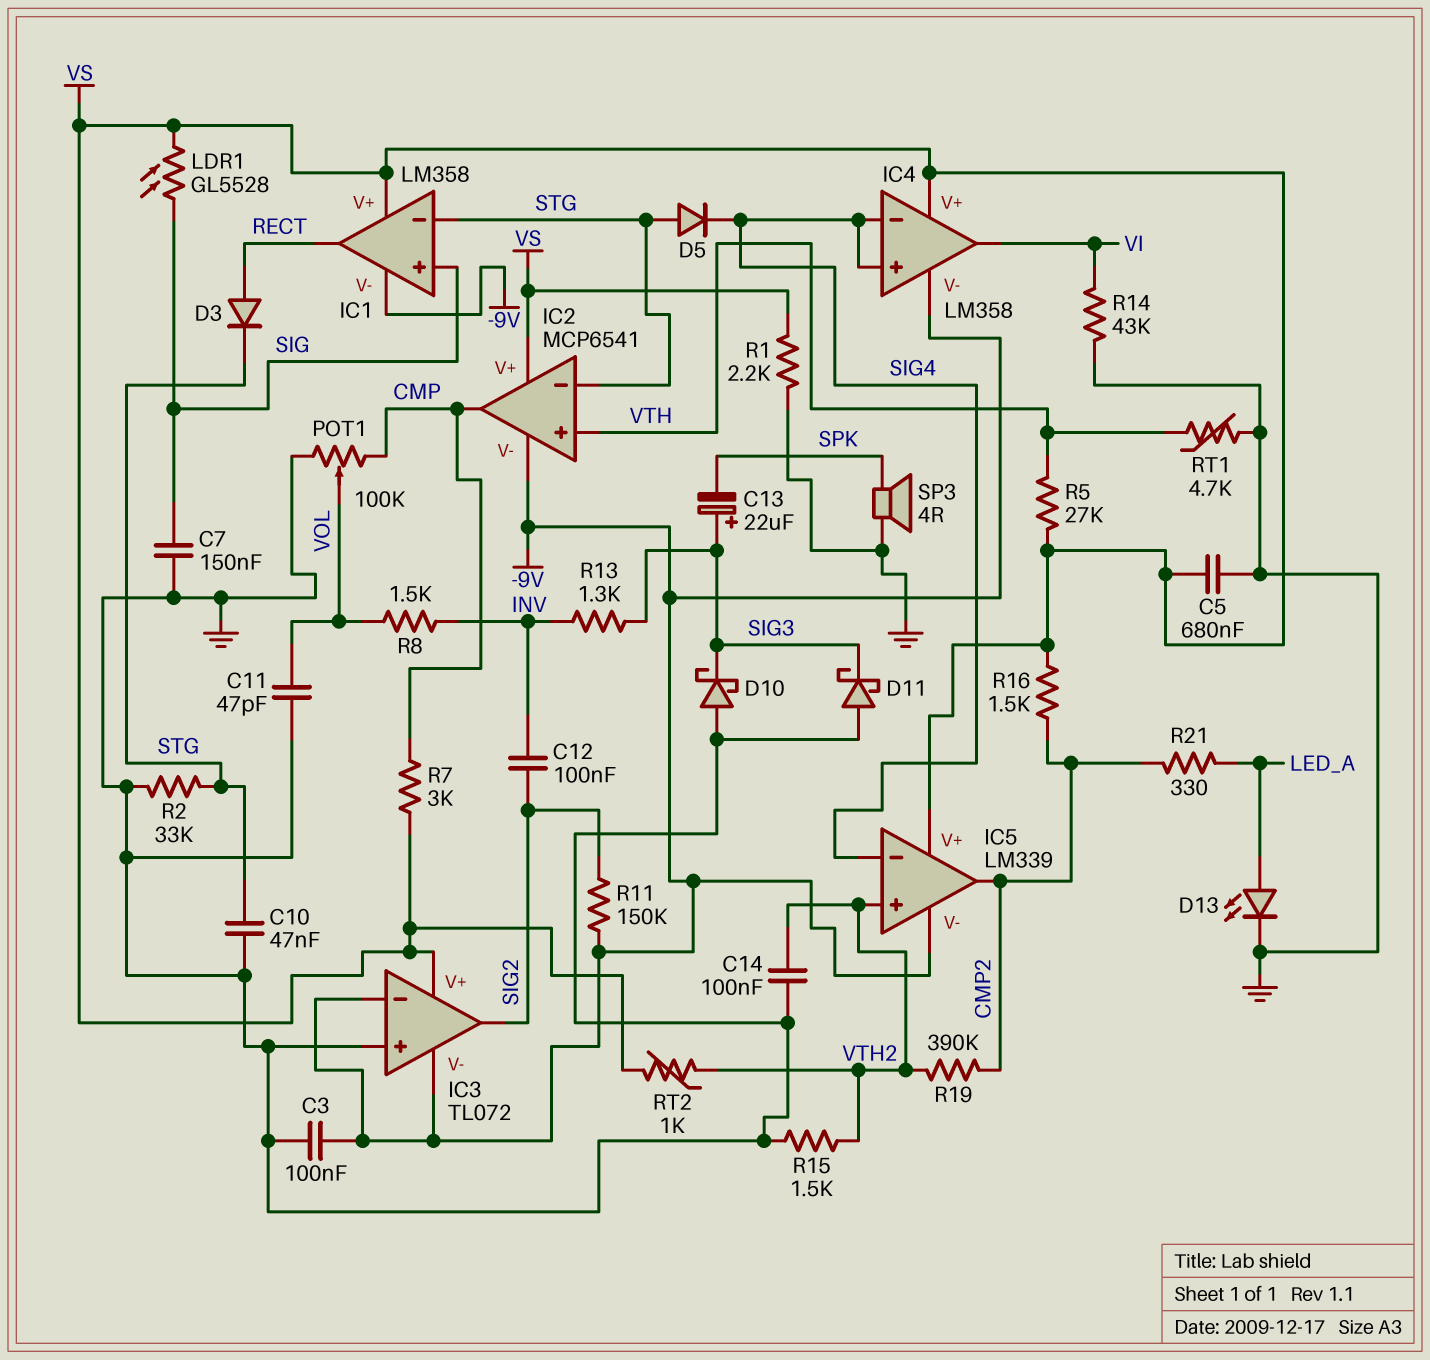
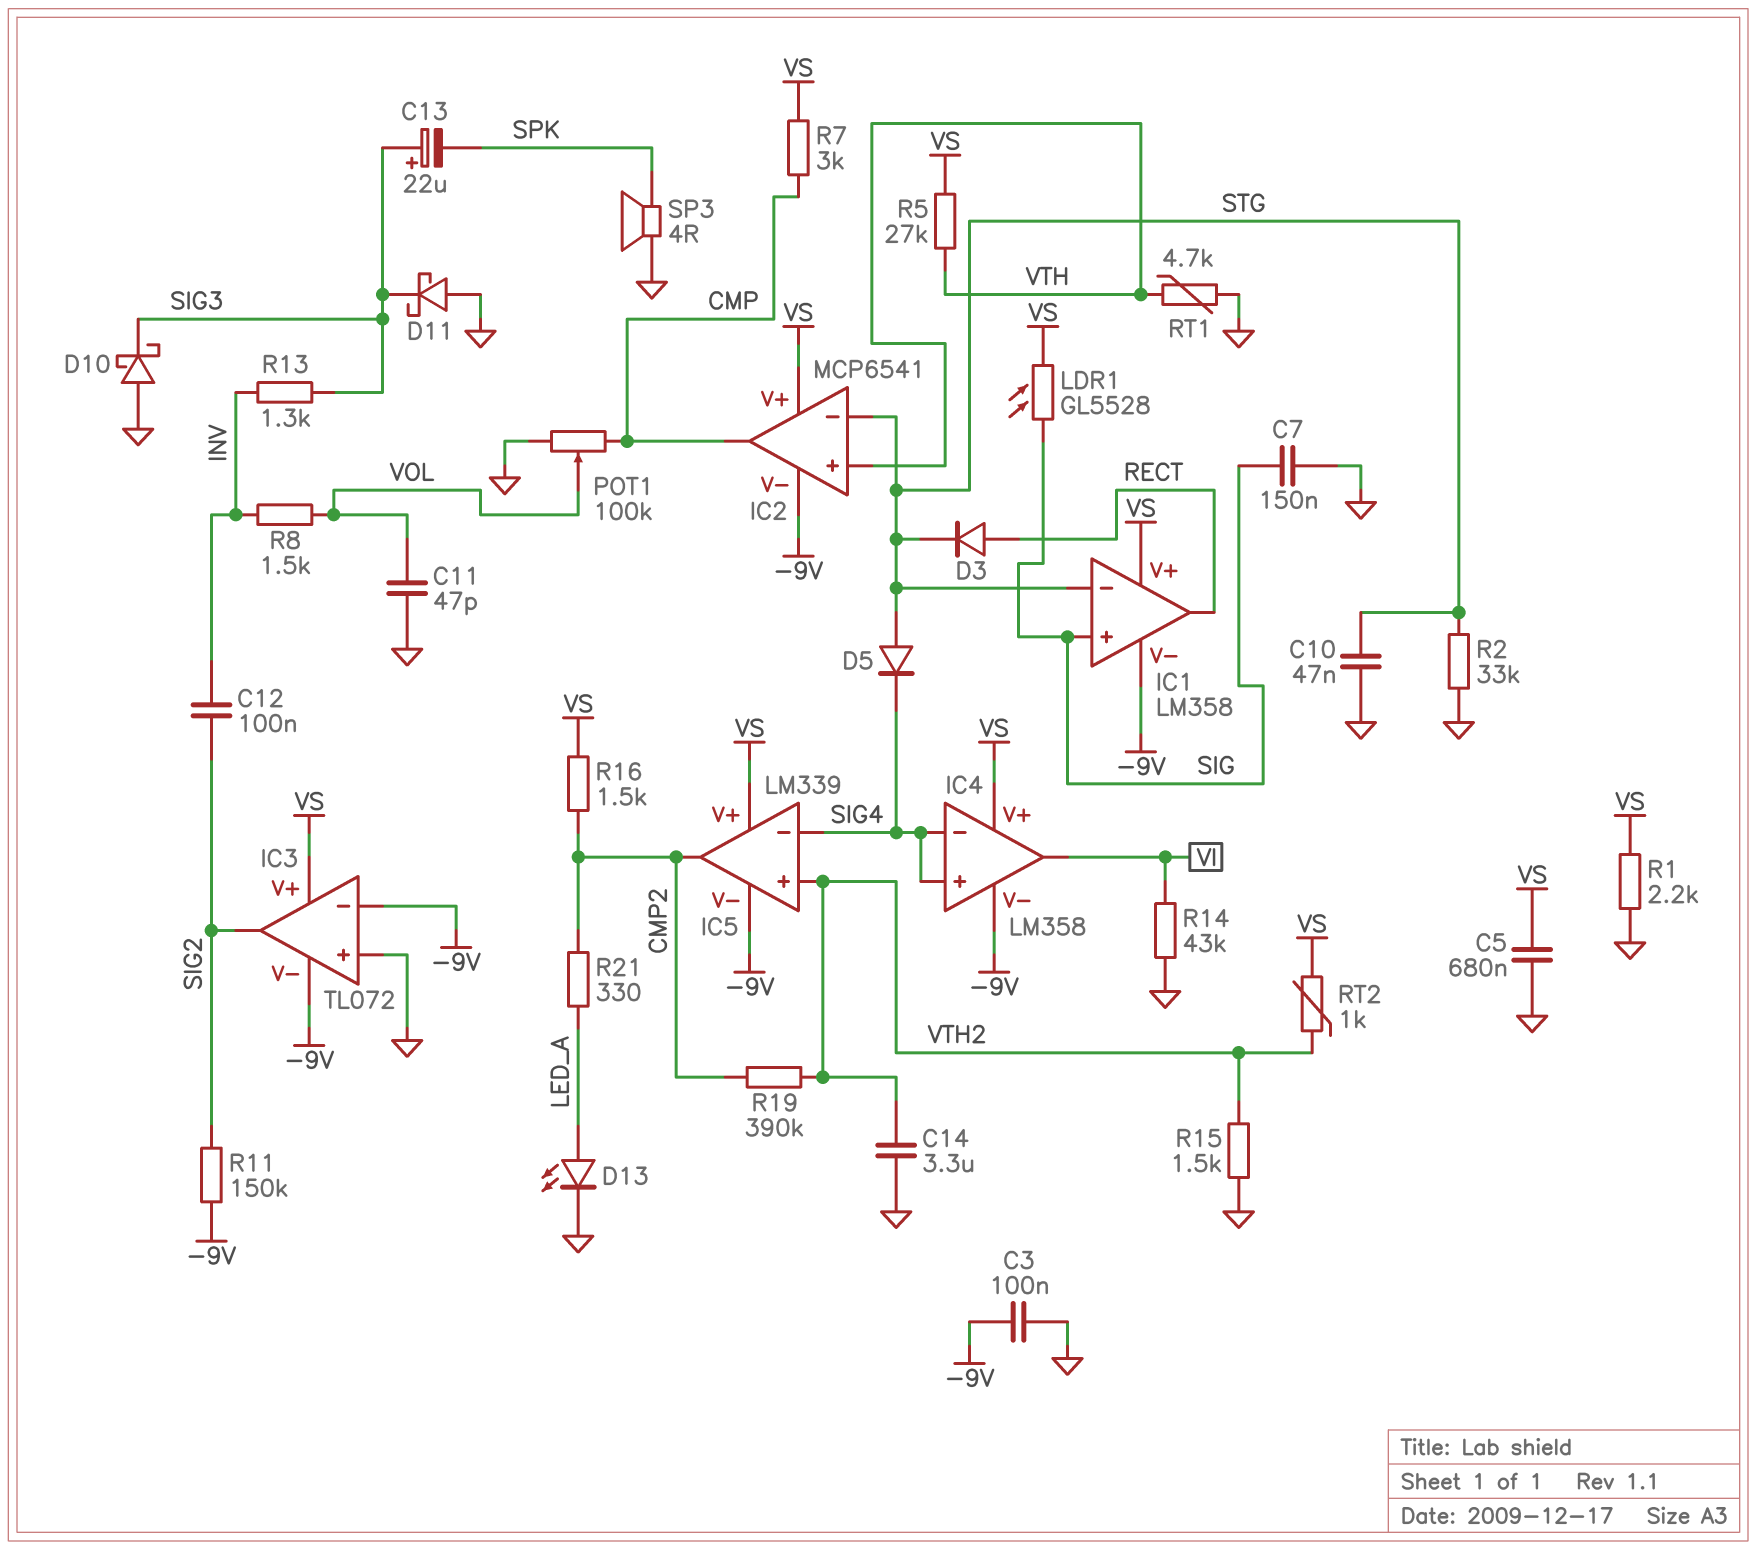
C14: 100nF (GND, VTH2) -> 3.3uF (GND, VTH2)

